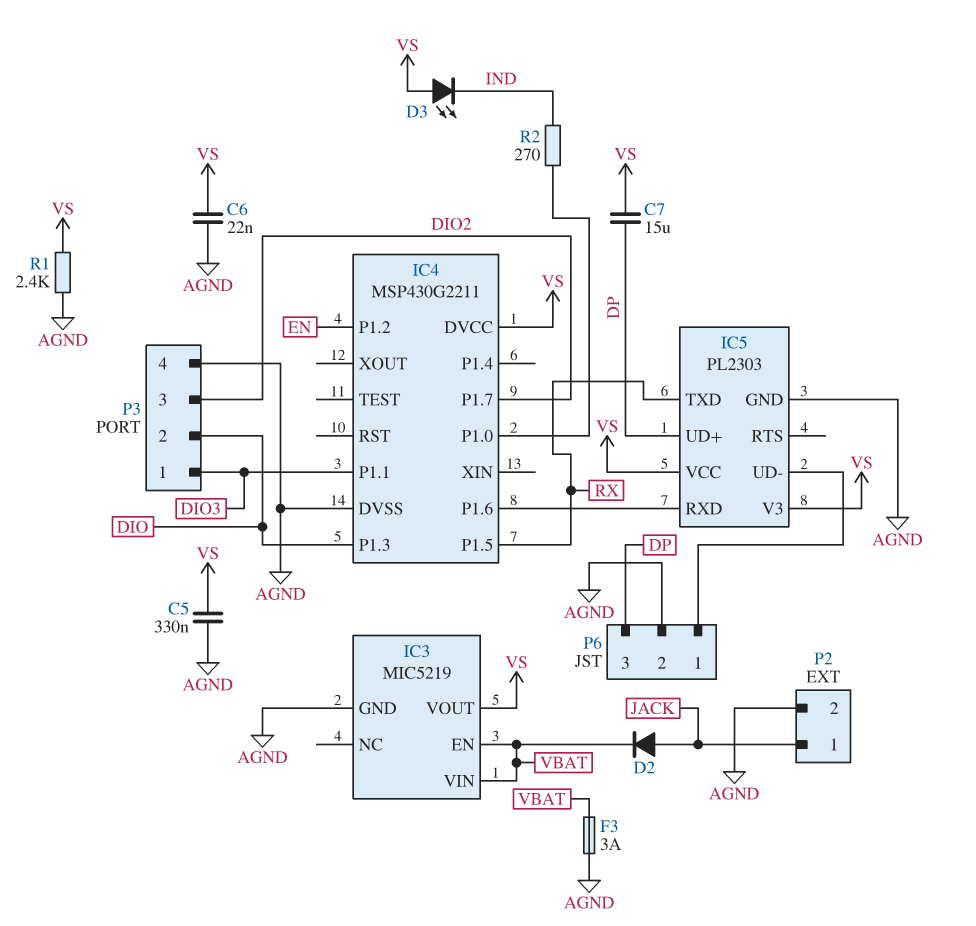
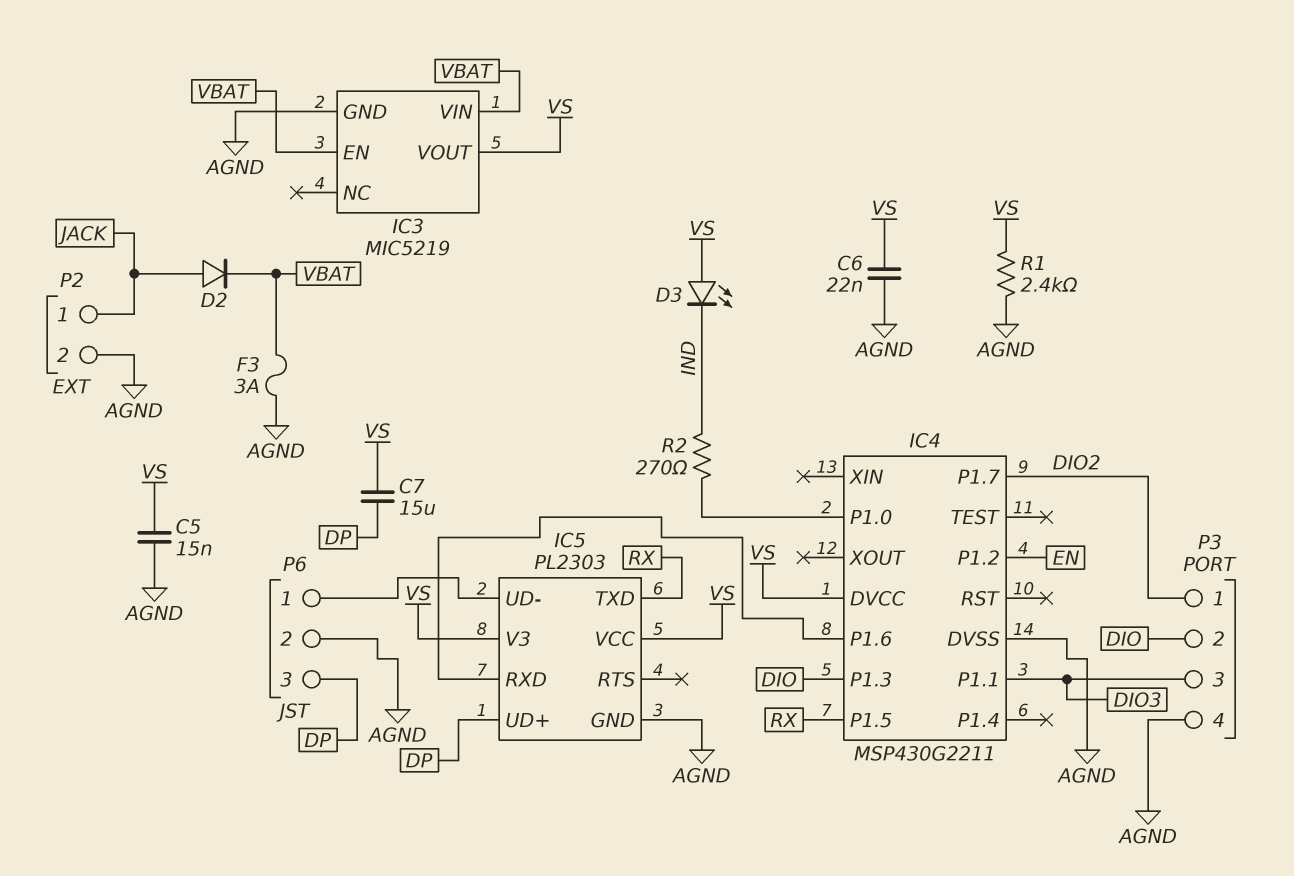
C5: 330nF (AGND, VS) -> 15nF (AGND, VS)
P3 pin 1: DIO3 -> DIO2
P3 pin 3: DIO2 -> DIO3

